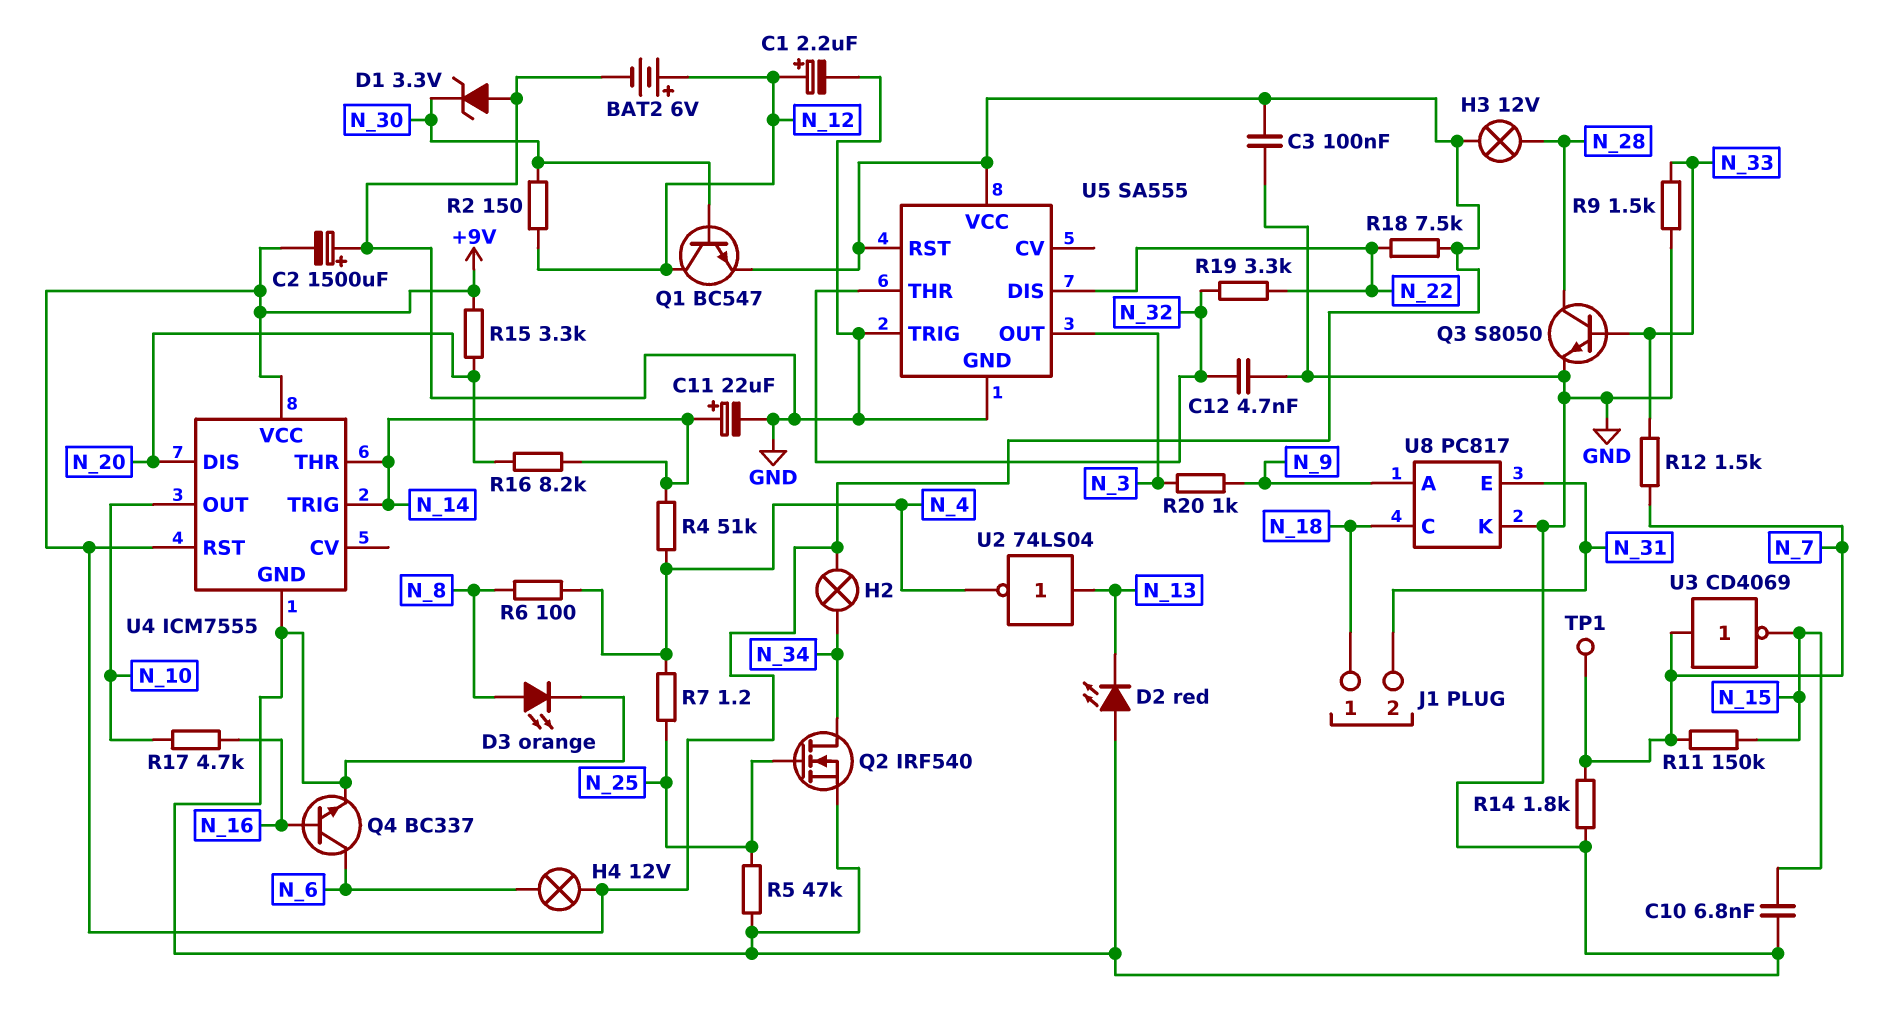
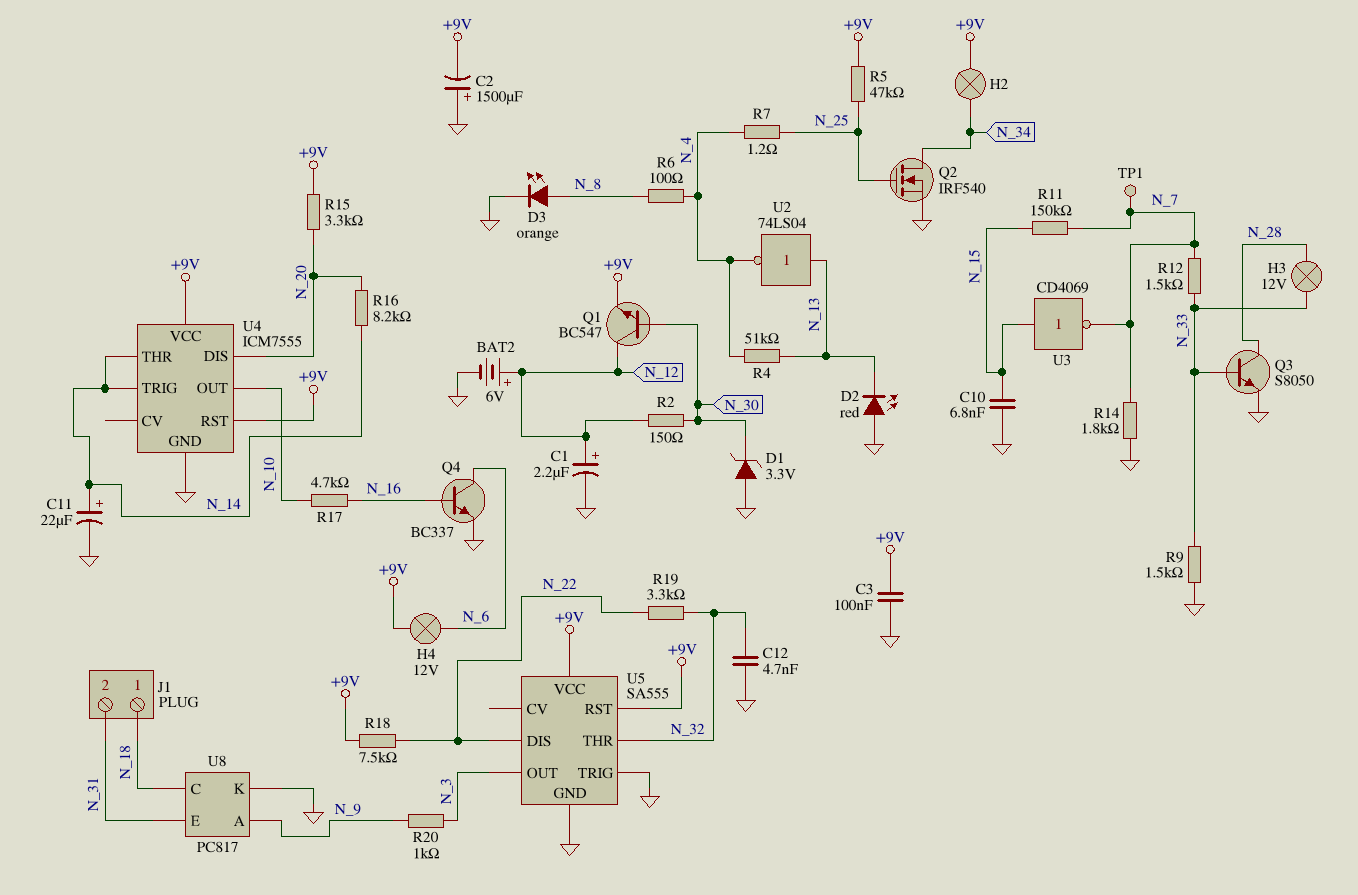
H3: lamp 12V (+9V, N_28) -> lamp 12V (N_28, N_33)
R4: 51k (N_4, N_14) -> 51k (N_4, N_13)
R5: 47k (GND, N_25) -> 47k (+9V, N_25)
U3: NOT CD4069 (in N_7, out N_15) -> NOT CD4069 (in N_15, out N_7)

